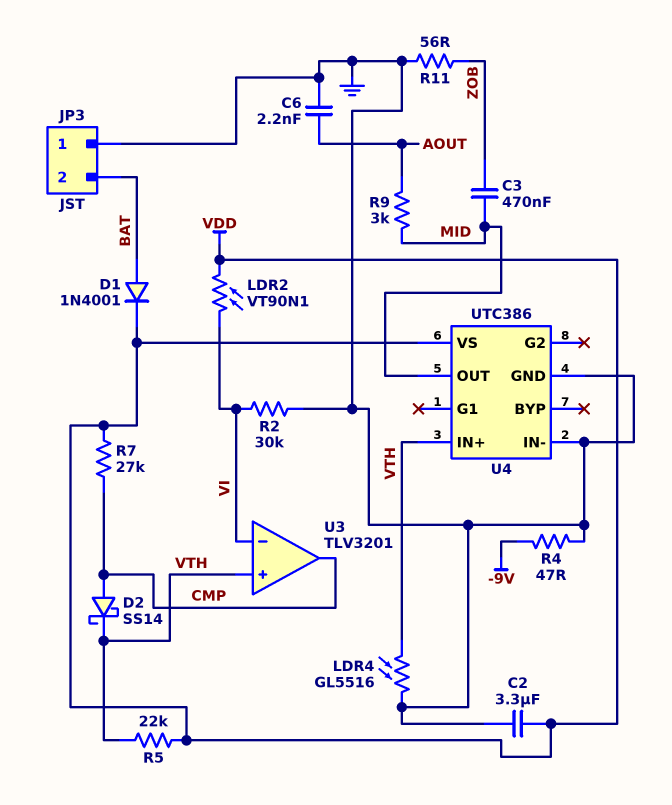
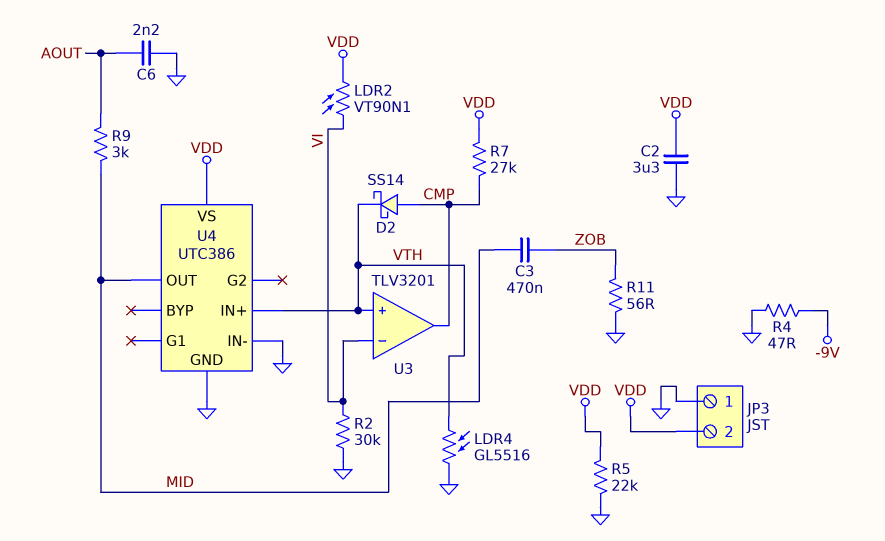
D1: diode 1N4001 (A BAT, K VDD) -> none
JP3 pin 2: BAT -> VDD
R5: 22k (VDD, VTH) -> 22k (GND, VDD)

